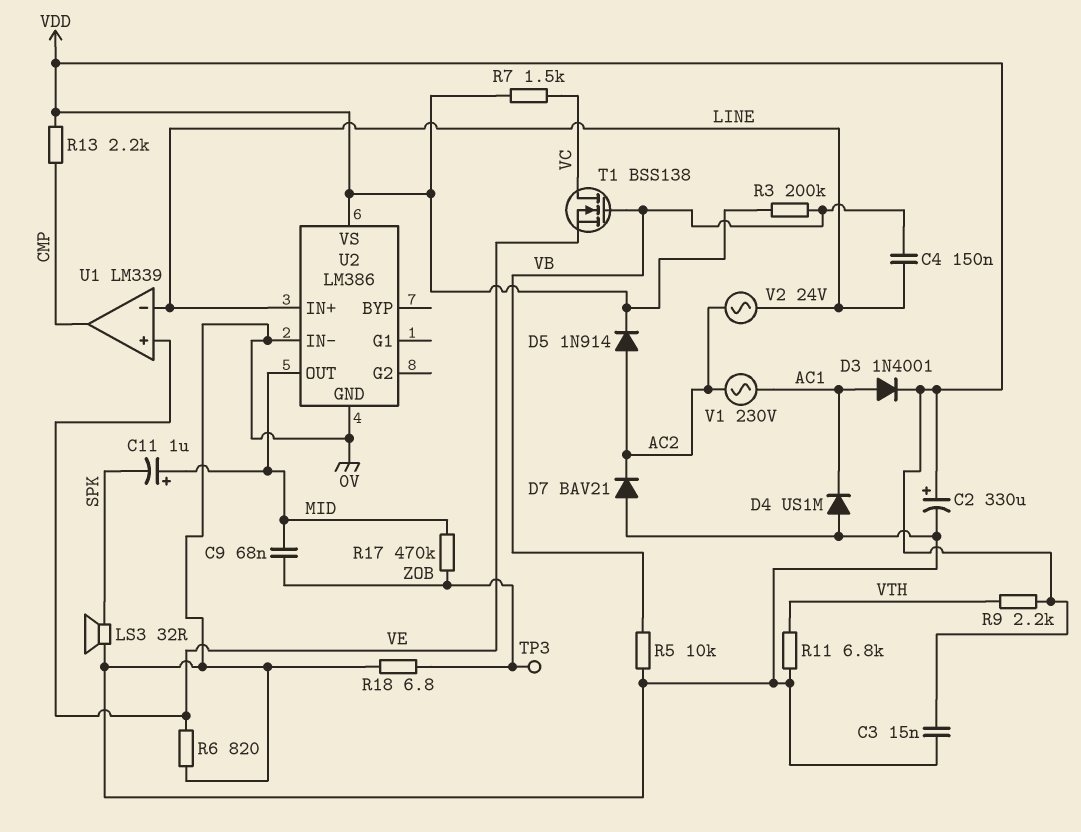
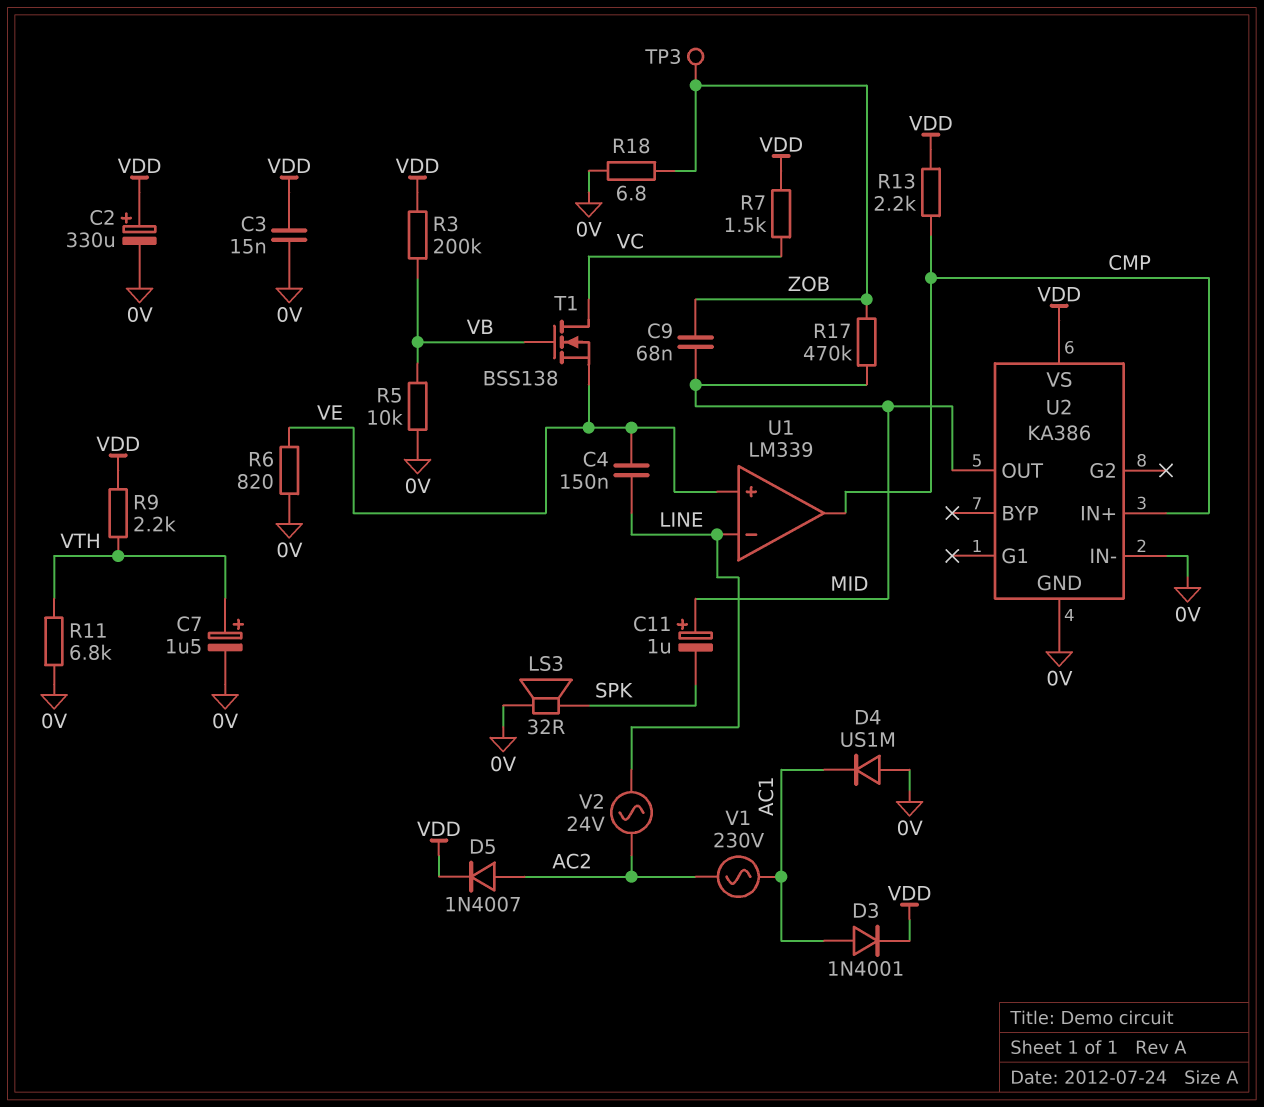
C4: 150nF (LINE, VB) -> 150nF (LINE, VE)
C7: none -> 1.5uF (plus VTH, minus 0V)
D5: diode 1N914 (A AC2, K VDD) -> diode 1N4007 (A AC2, K VDD)
D7: diode BAV21 (A 0V, K AC2) -> none
U2: LM386 -> KA386
U2 pin IN+: LINE -> CMP

